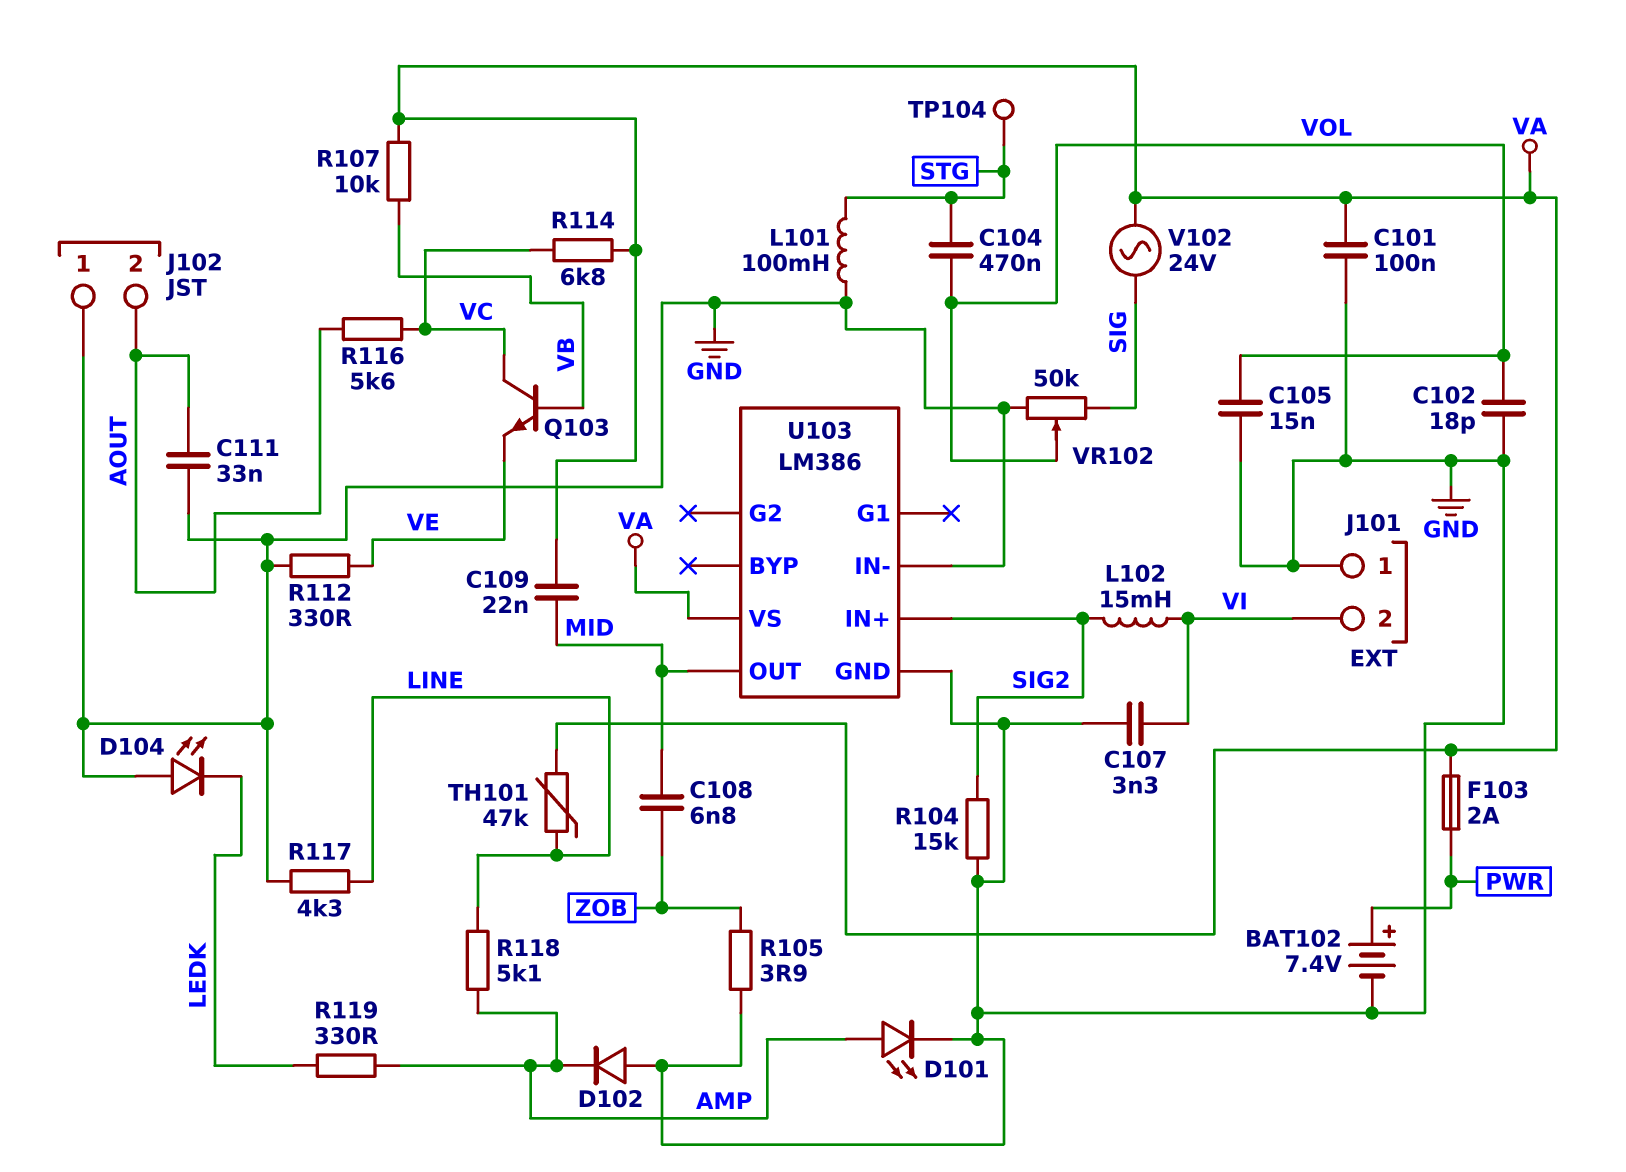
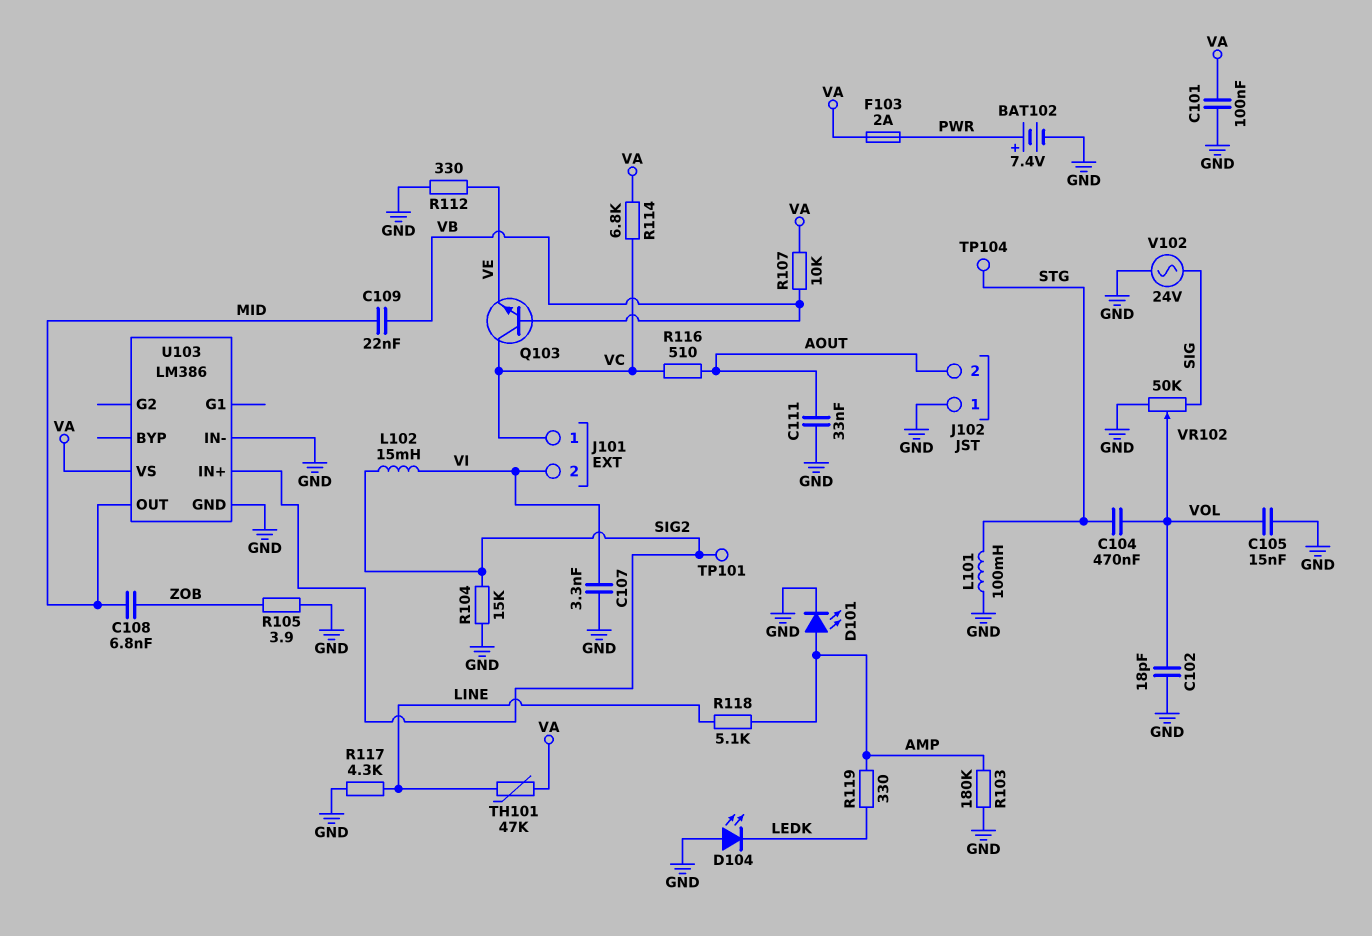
C109: 22nF (MID, VA) -> 22nF (MID, VB)
D102: diode (A GND, K AMP) -> none
J101 pin 1: GND -> VC
R103: none -> 180k (AMP, GND)
R116: 5.6k (AOUT, VC) -> 510 (AOUT, VC)
TP101: none -> test point (SIG2)
V102: AC 24V (SIG, VA) -> AC 24V (GND, SIG)

